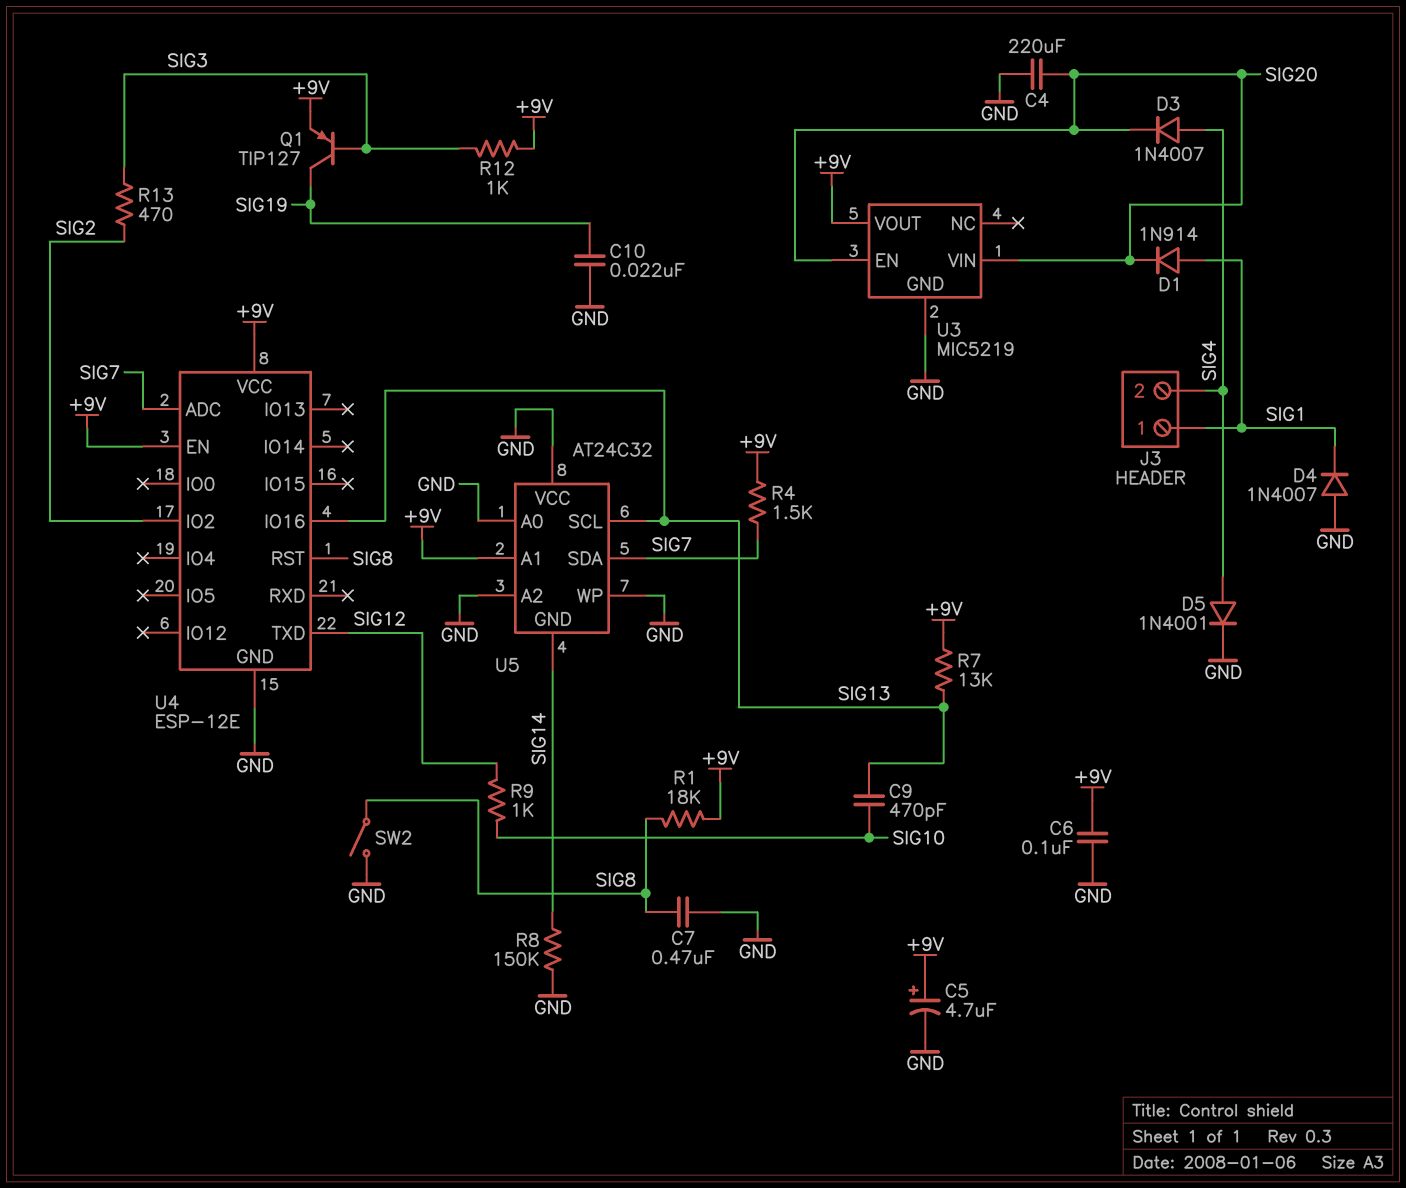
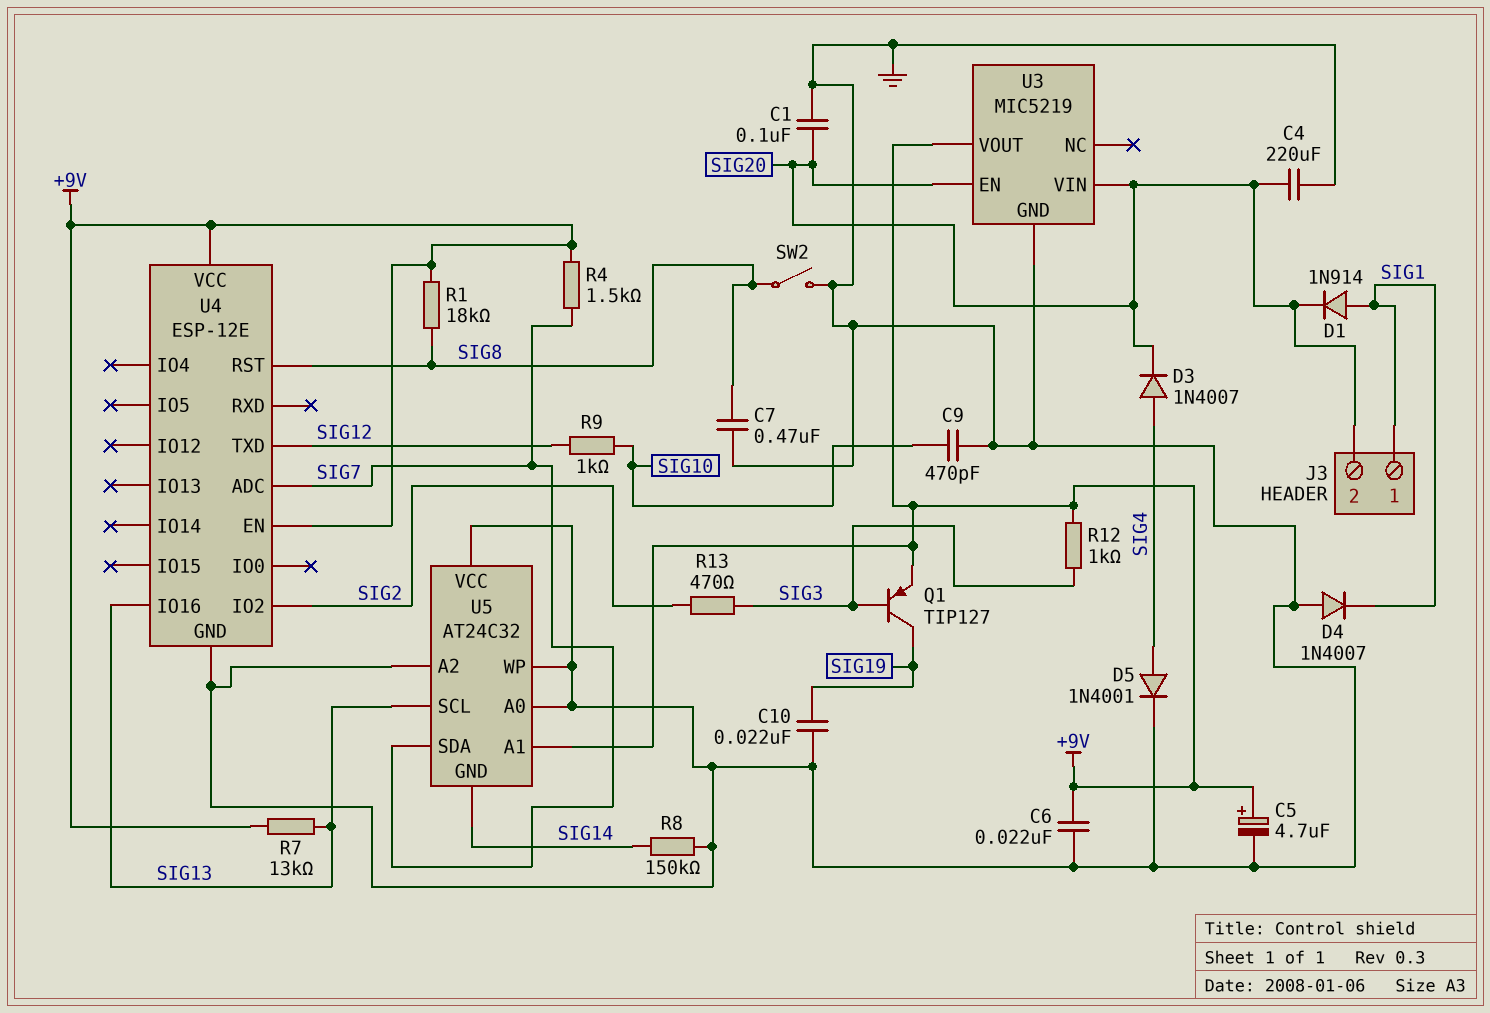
C1: none -> 100nF (GND, SIG20)
C6: 100nF (+9V, GND) -> 22nF (+9V, GND)
C9: 470pF (SIG10, SIG13) -> 470pF (GND, SIG10)
J3 pin 2: SIG4 -> SIG20

